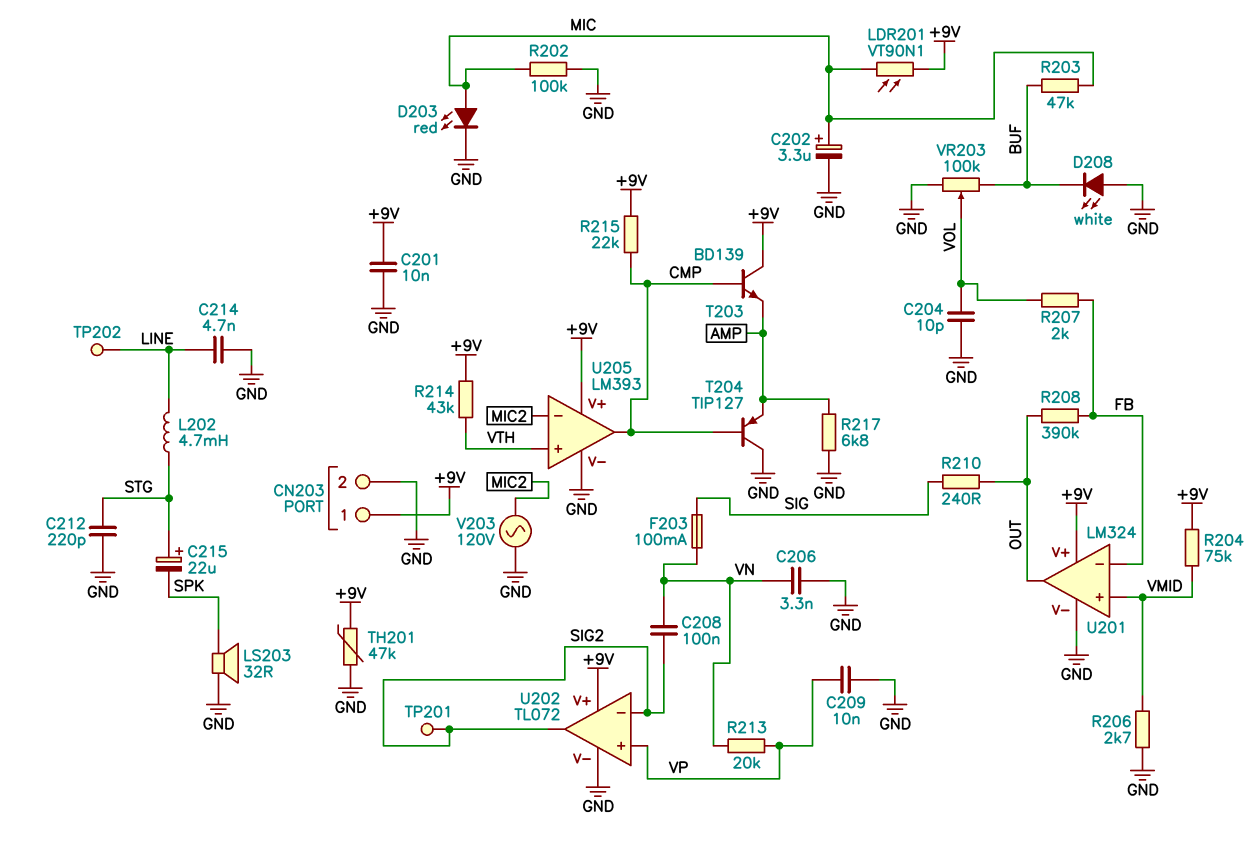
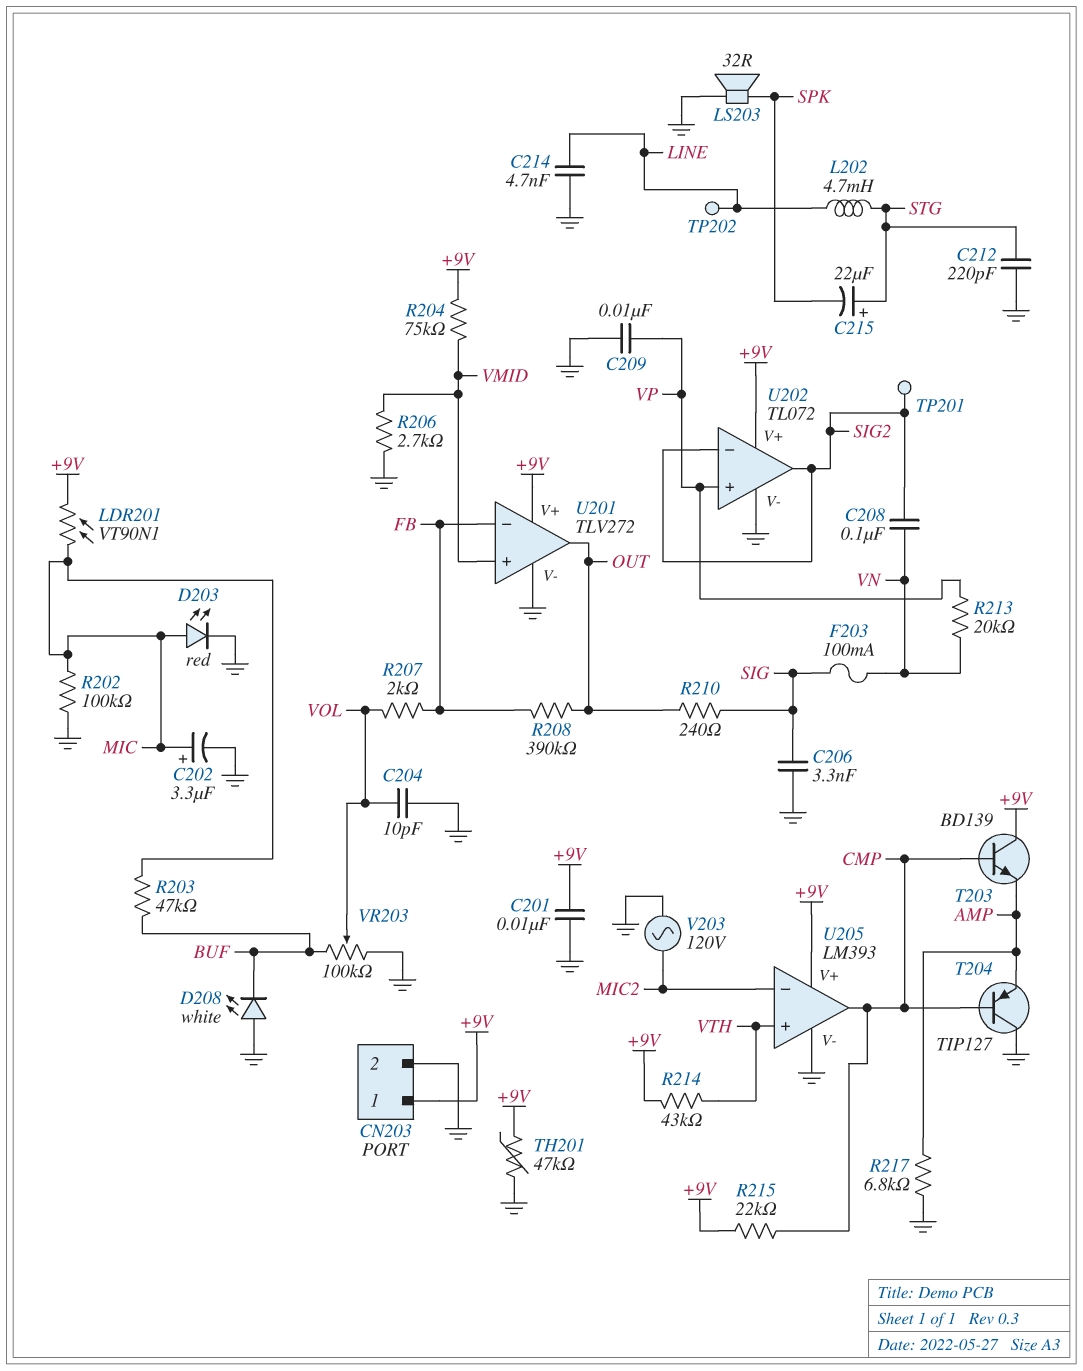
C206: 3.3nF (GND, VN) -> 3.3nF (GND, SIG)
U201: LM324 -> TLV272

